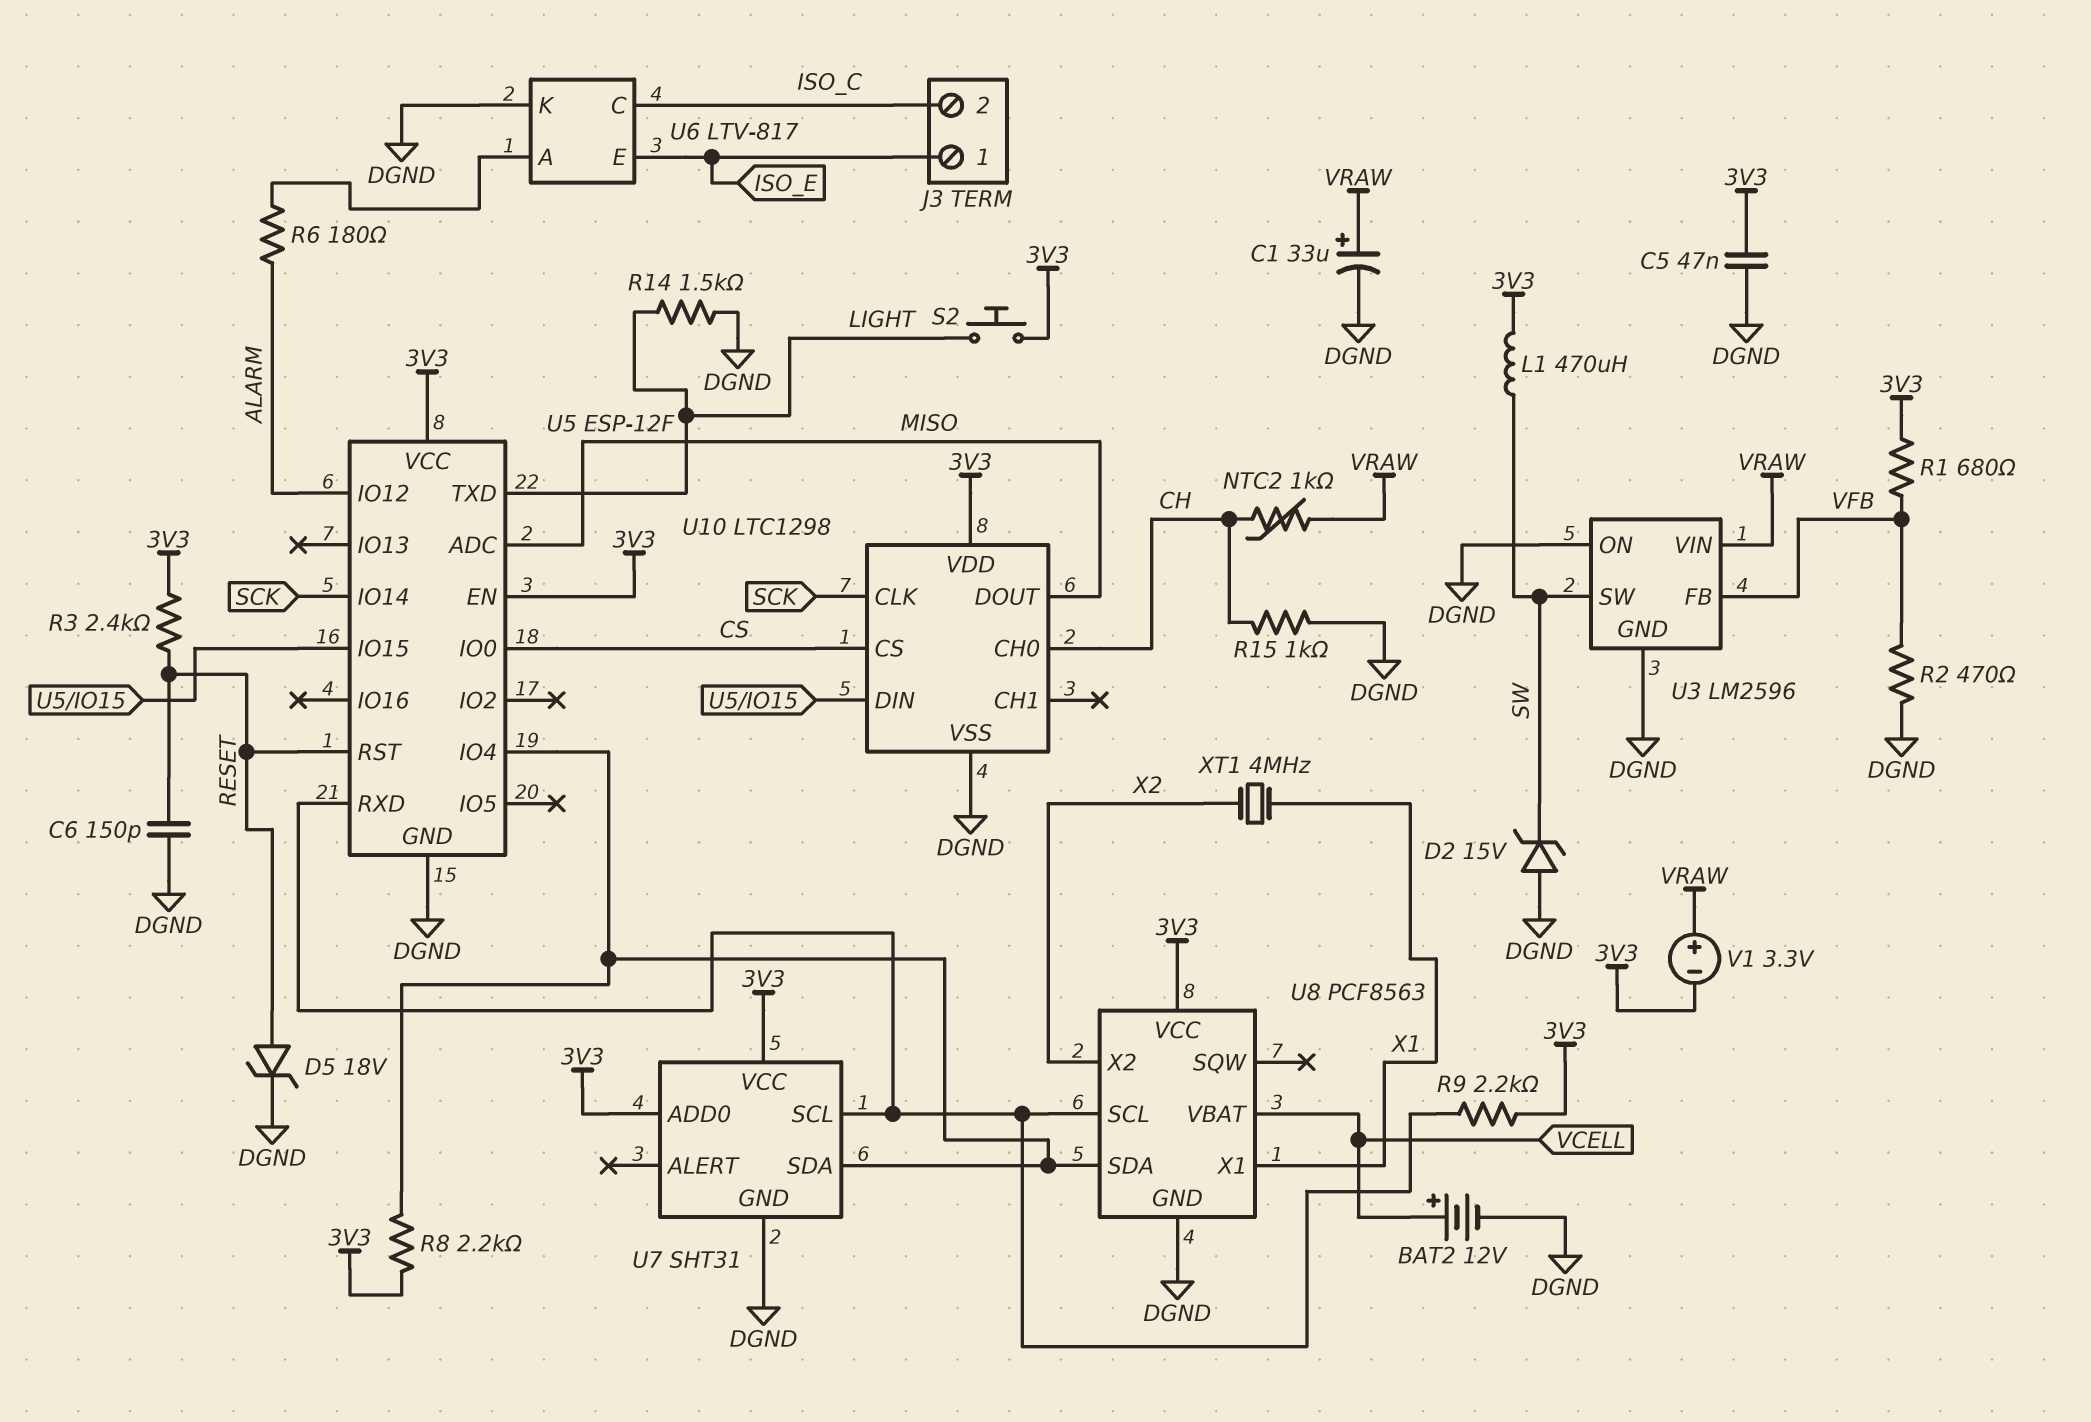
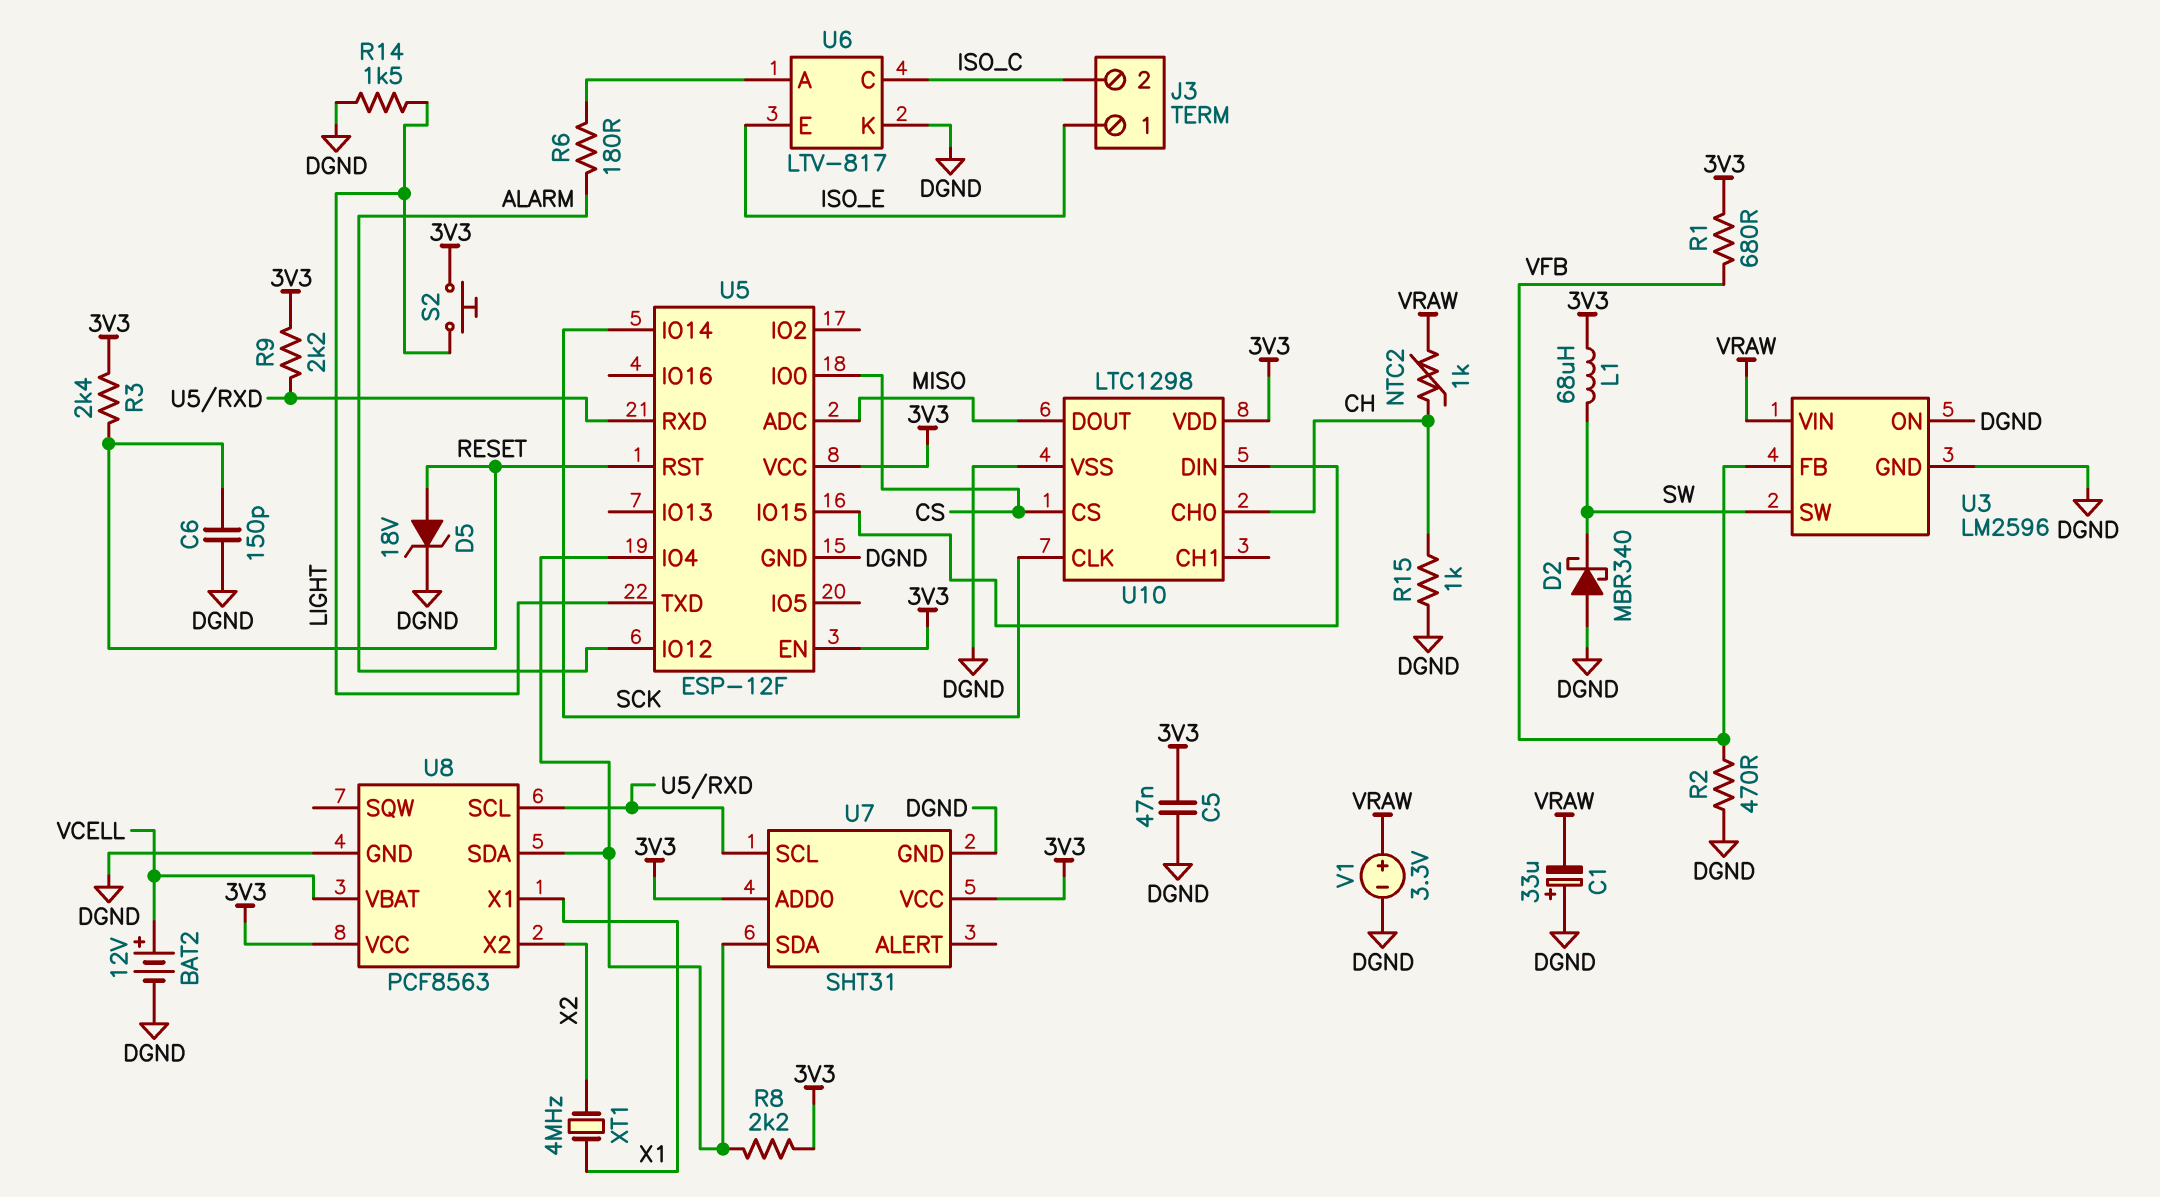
C1: 33uF (plus VRAW, minus DGND) -> 33uF (plus DGND, minus VRAW)
D2: zener 15V (A DGND, K SW) -> schottky MBR340 (A DGND, K SW)
L1: 470uH (3V3, SW) -> 68uH (3V3, SW)
V1: 3.3V (plus VRAW, minus 3V3) -> 3.3V (plus VRAW, minus DGND)

